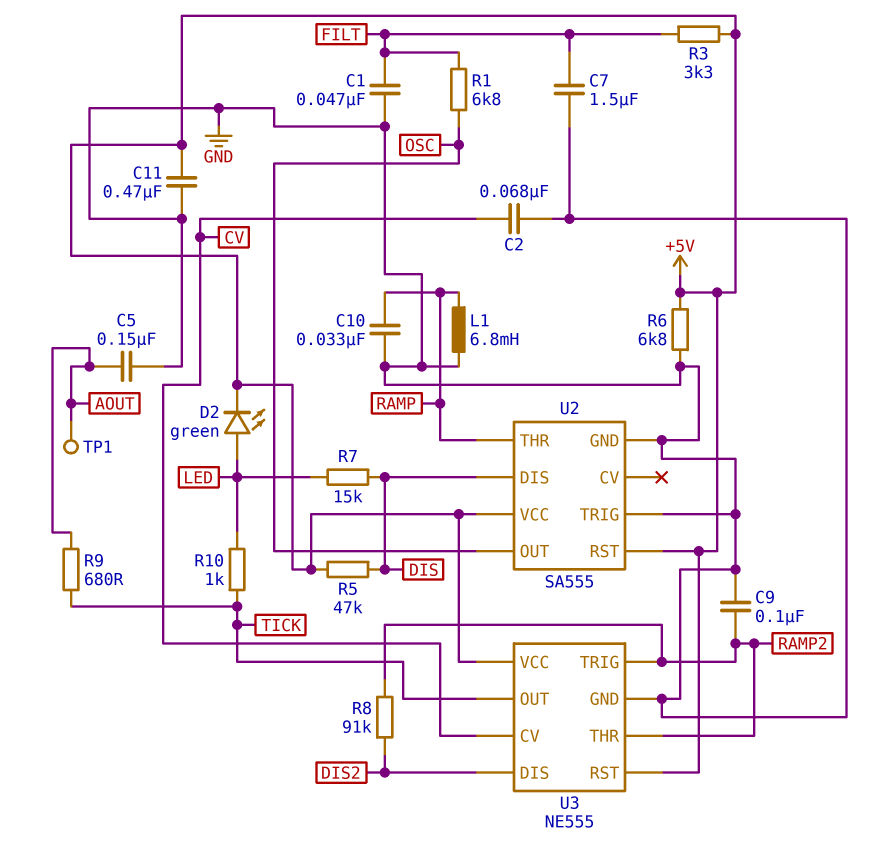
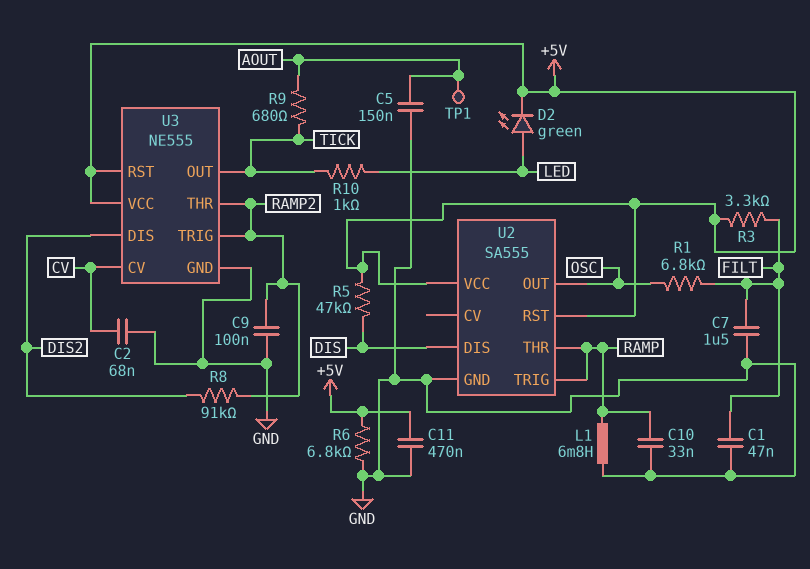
R7: 15k (DIS, LED) -> none
U2 pin TRIG: GND -> RAMP

